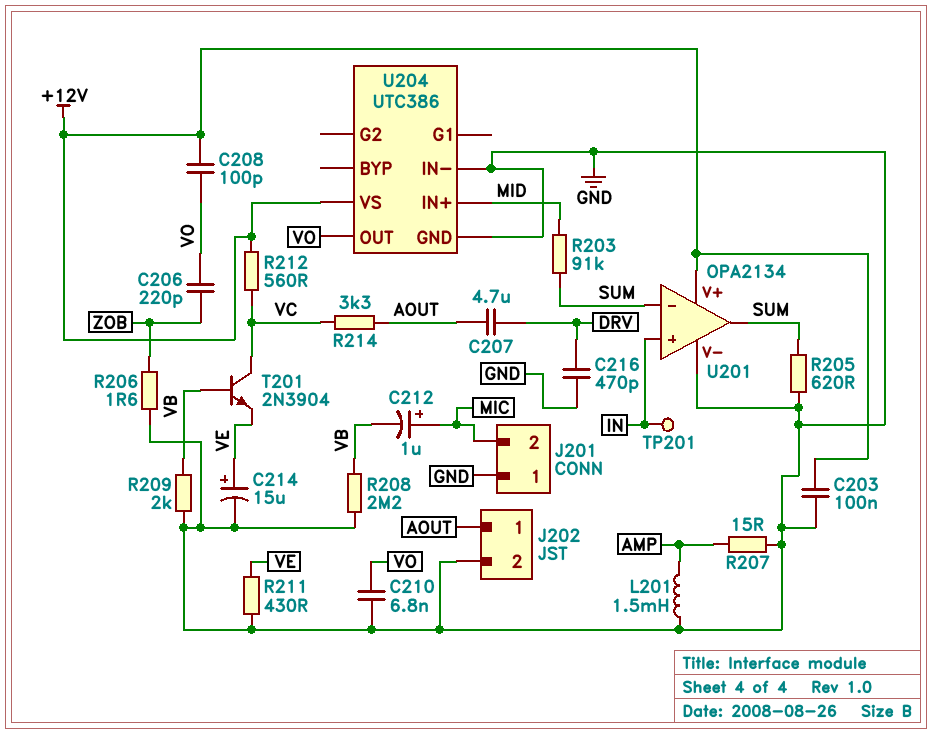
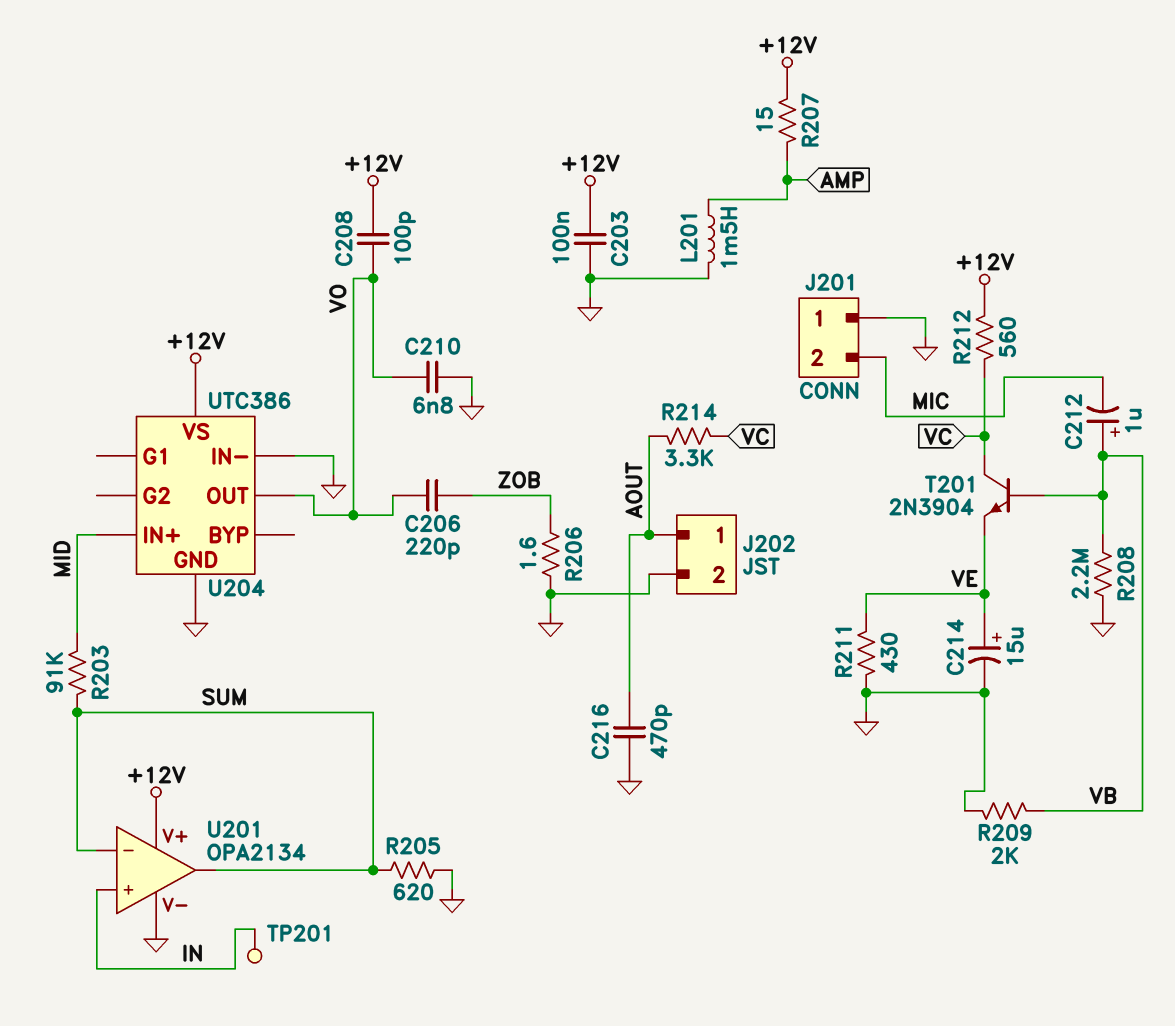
C207: 4.7uF (AOUT, DRV) -> none
C212: 1uF (plus MIC, minus VB) -> 1uF (plus VB, minus MIC)
C216: 470pF (DRV, GND) -> 470pF (AOUT, GND)
R207: 15 (AMP, GND) -> 15 (+12V, AMP)

